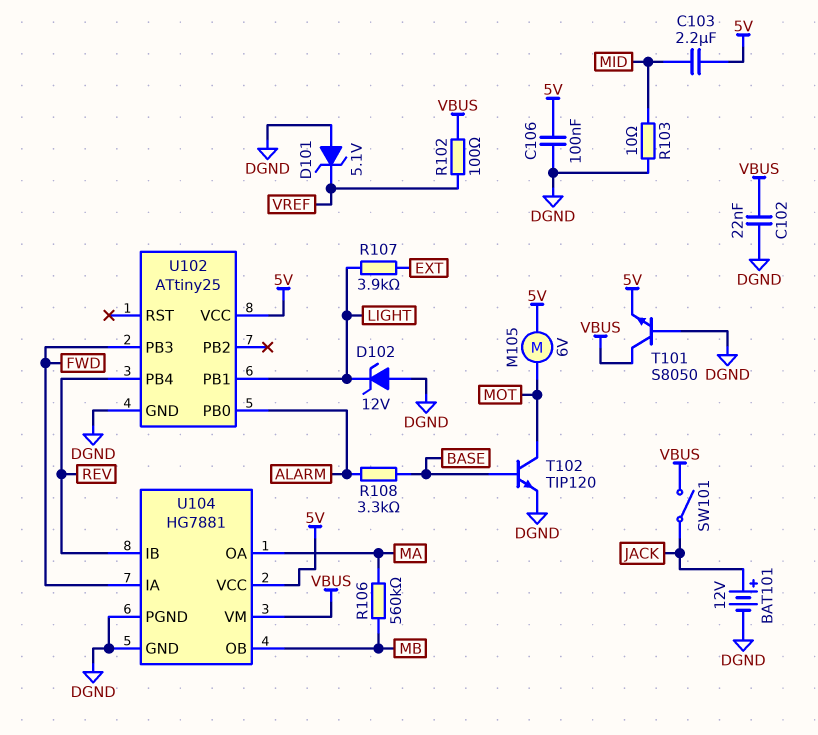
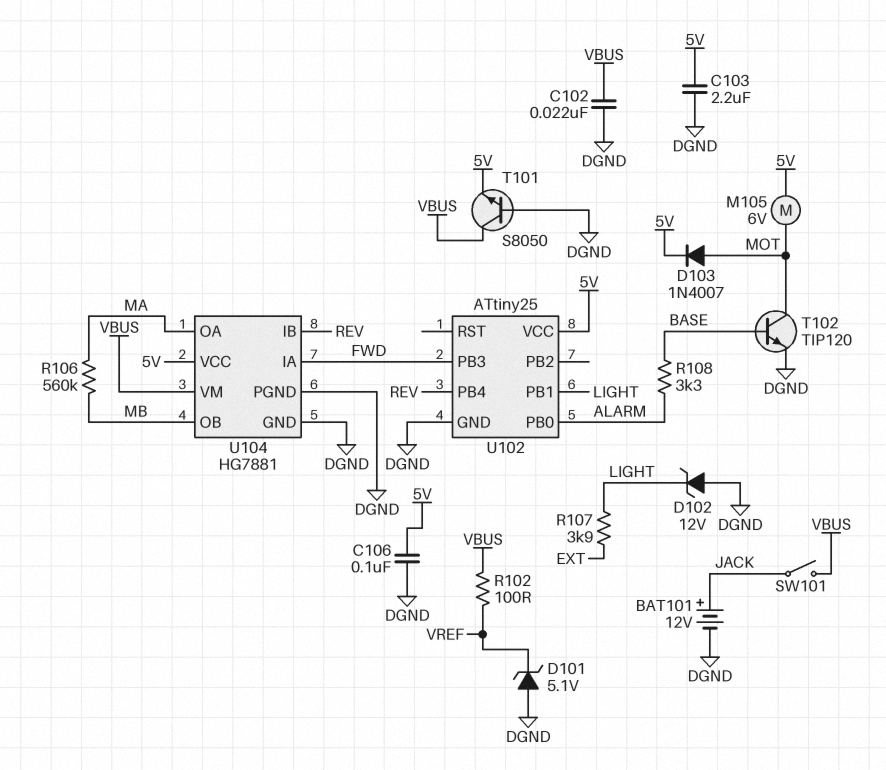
C103: 2.2uF (5V, MID) -> 2.2uF (5V, DGND)
D103: none -> diode 1N4007 (A MOT, K 5V)
R103: 10 (DGND, MID) -> none

